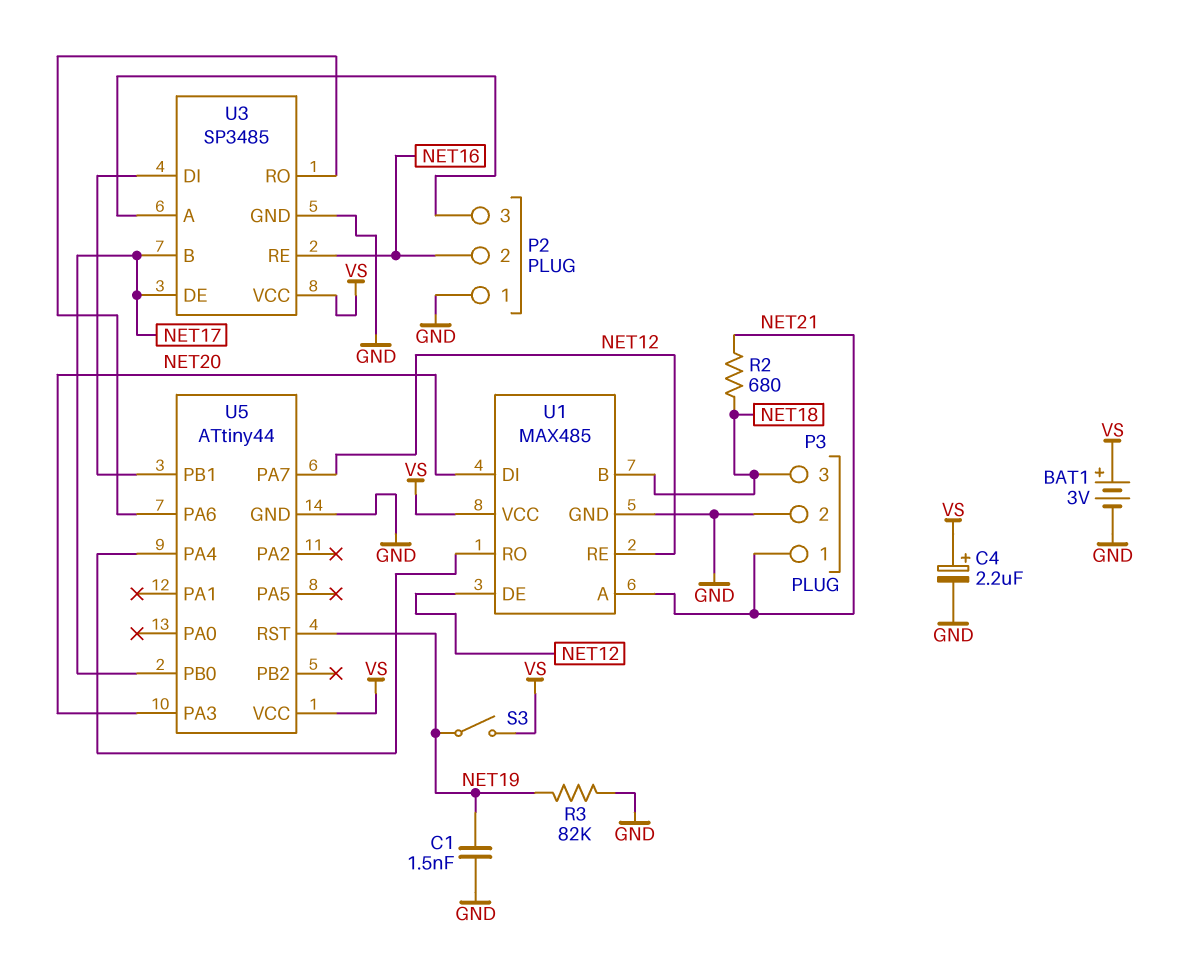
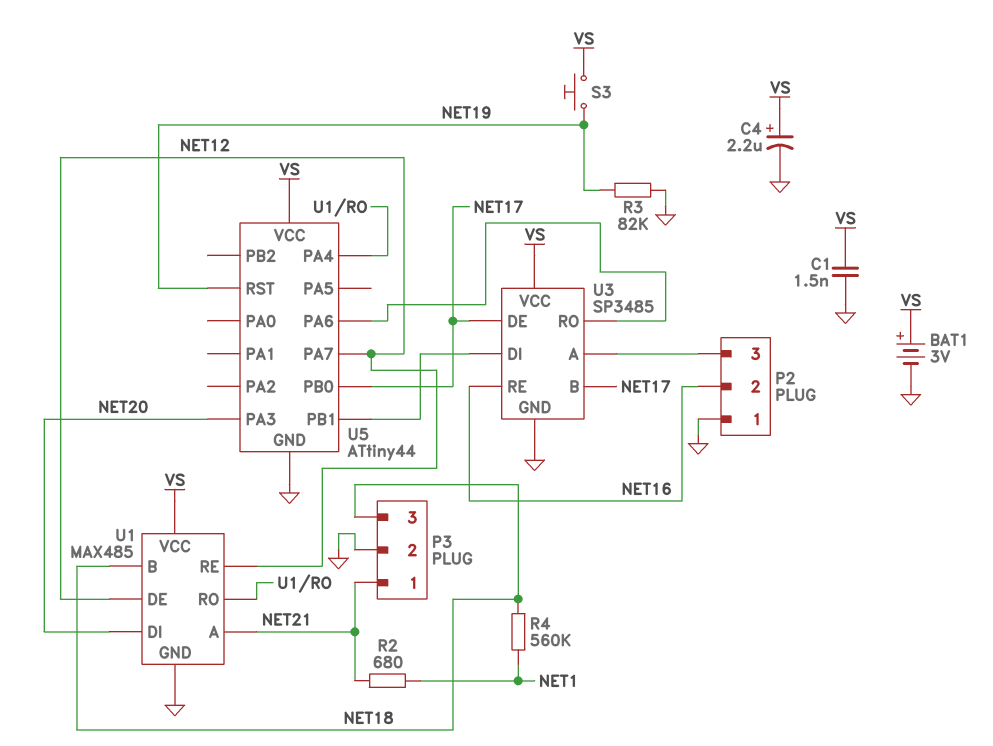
C1: 1.5nF (GND, NET19) -> 1.5nF (GND, VS)
R2: 680 (NET18, NET21) -> 680 (NET1, NET21)
R4: none -> 560k (NET1, NET18)
S3: switch (NET19, VS) -> button (NET19, VS)

